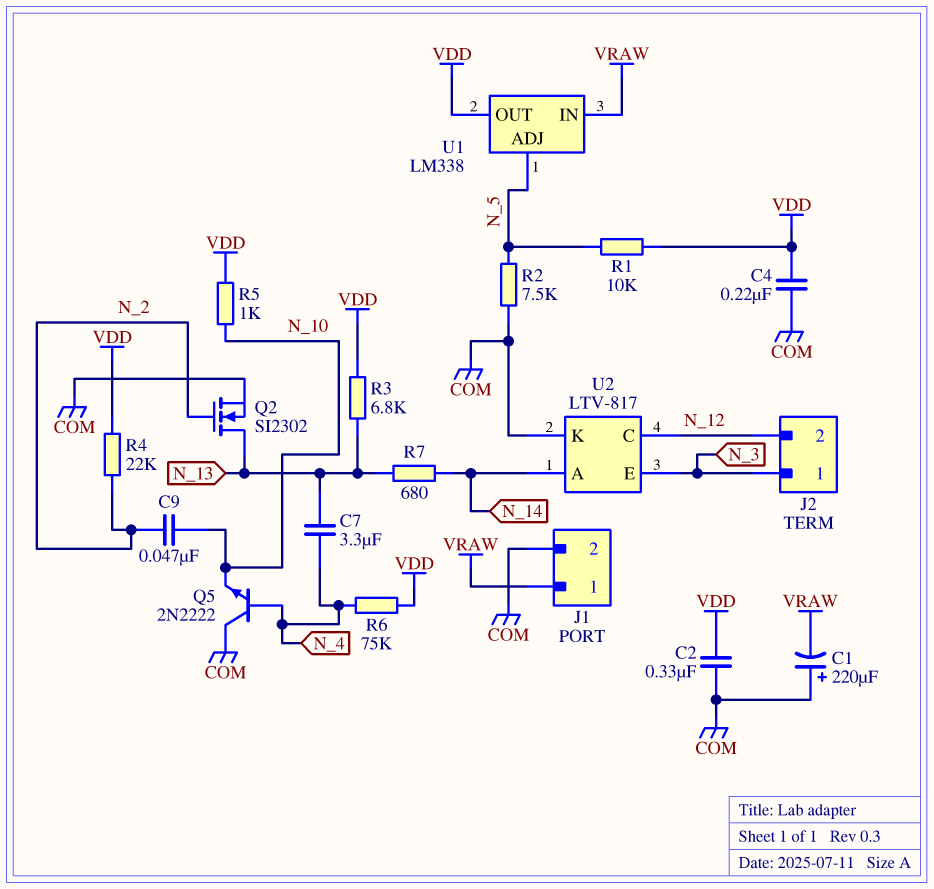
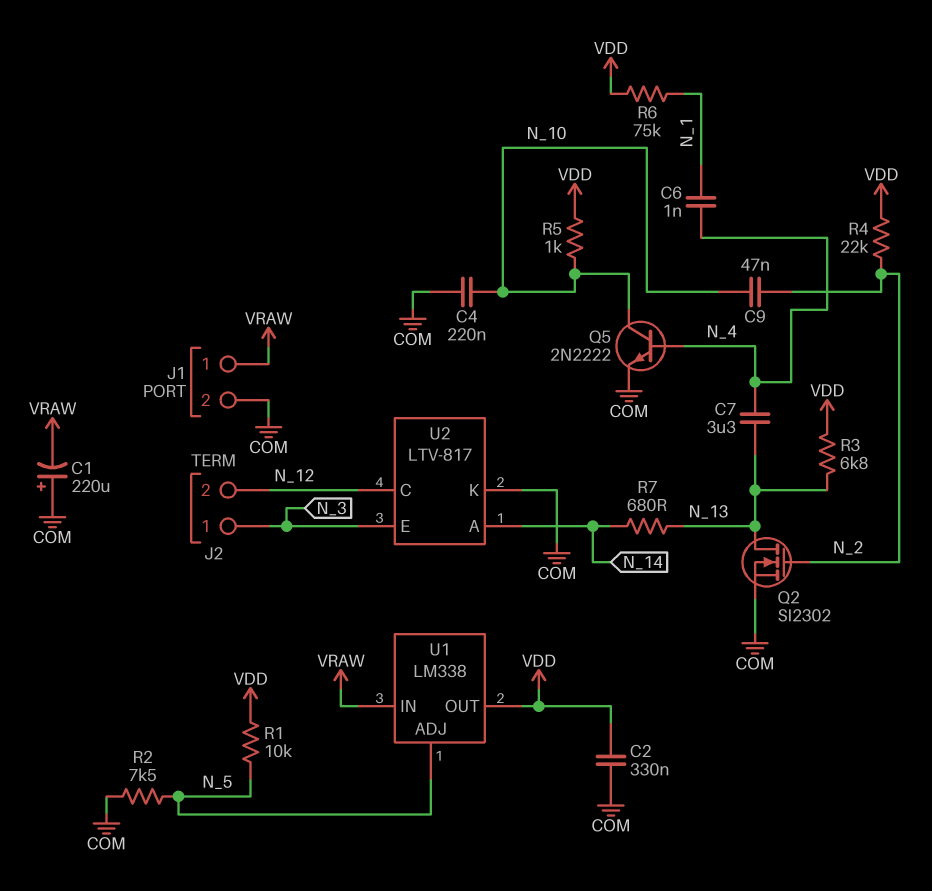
C4: 220nF (COM, VDD) -> 220nF (COM, N_10)
C6: none -> 1nF (N_1, N_4)
Q5: NPN 2N2222 (B N_4, C COM, E N_10) -> NPN 2N2222 (B N_4, C N_10, E COM)
R6: 75k (N_4, VDD) -> 75k (N_1, VDD)

